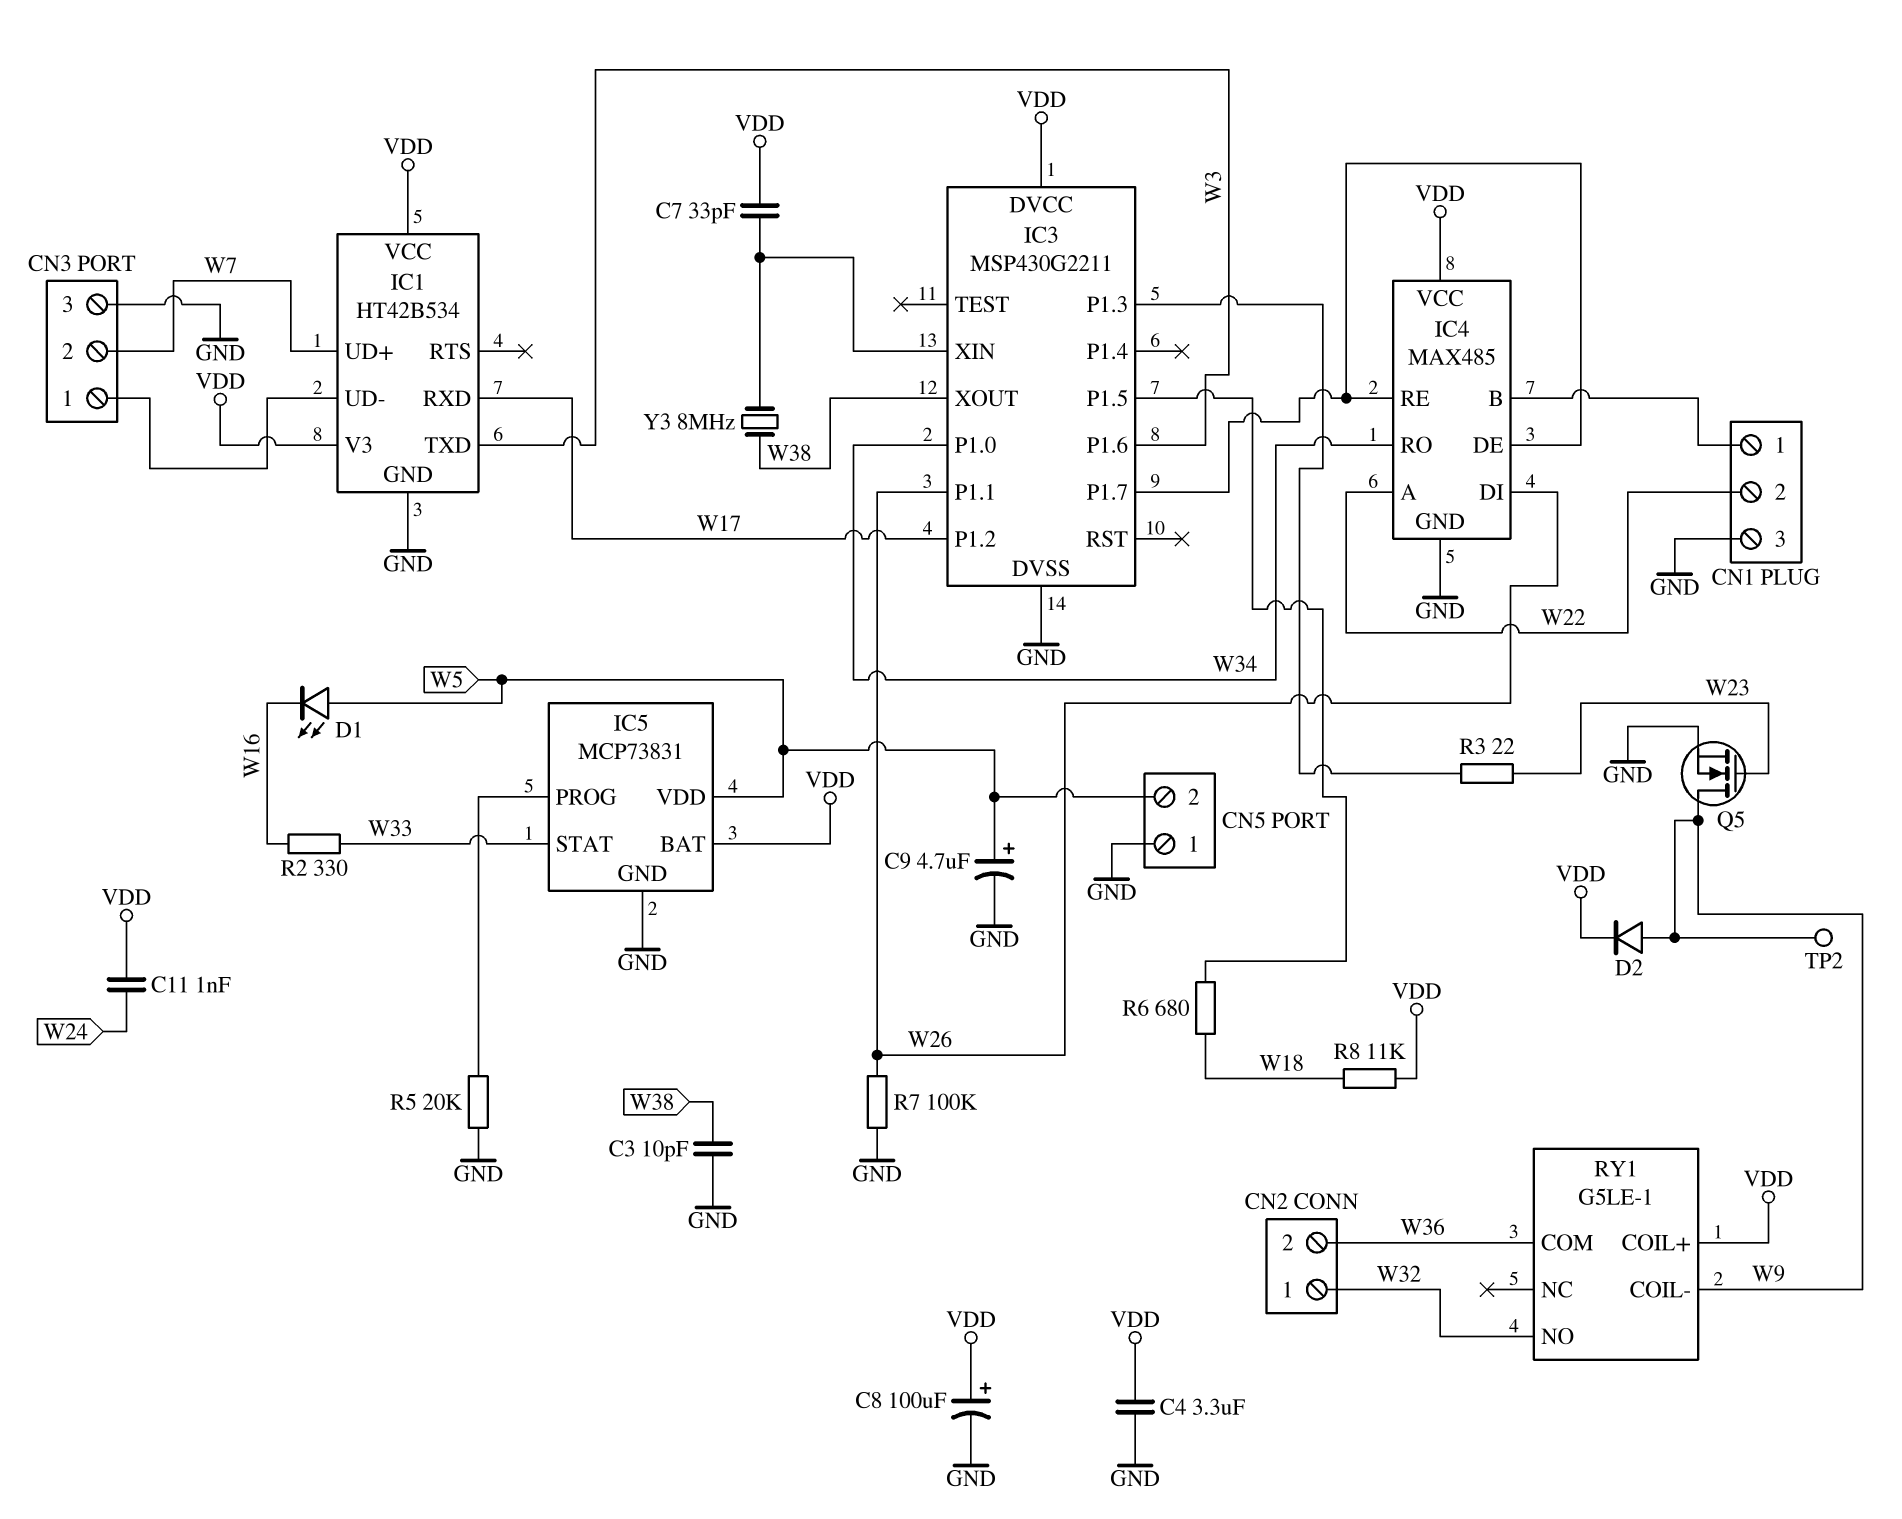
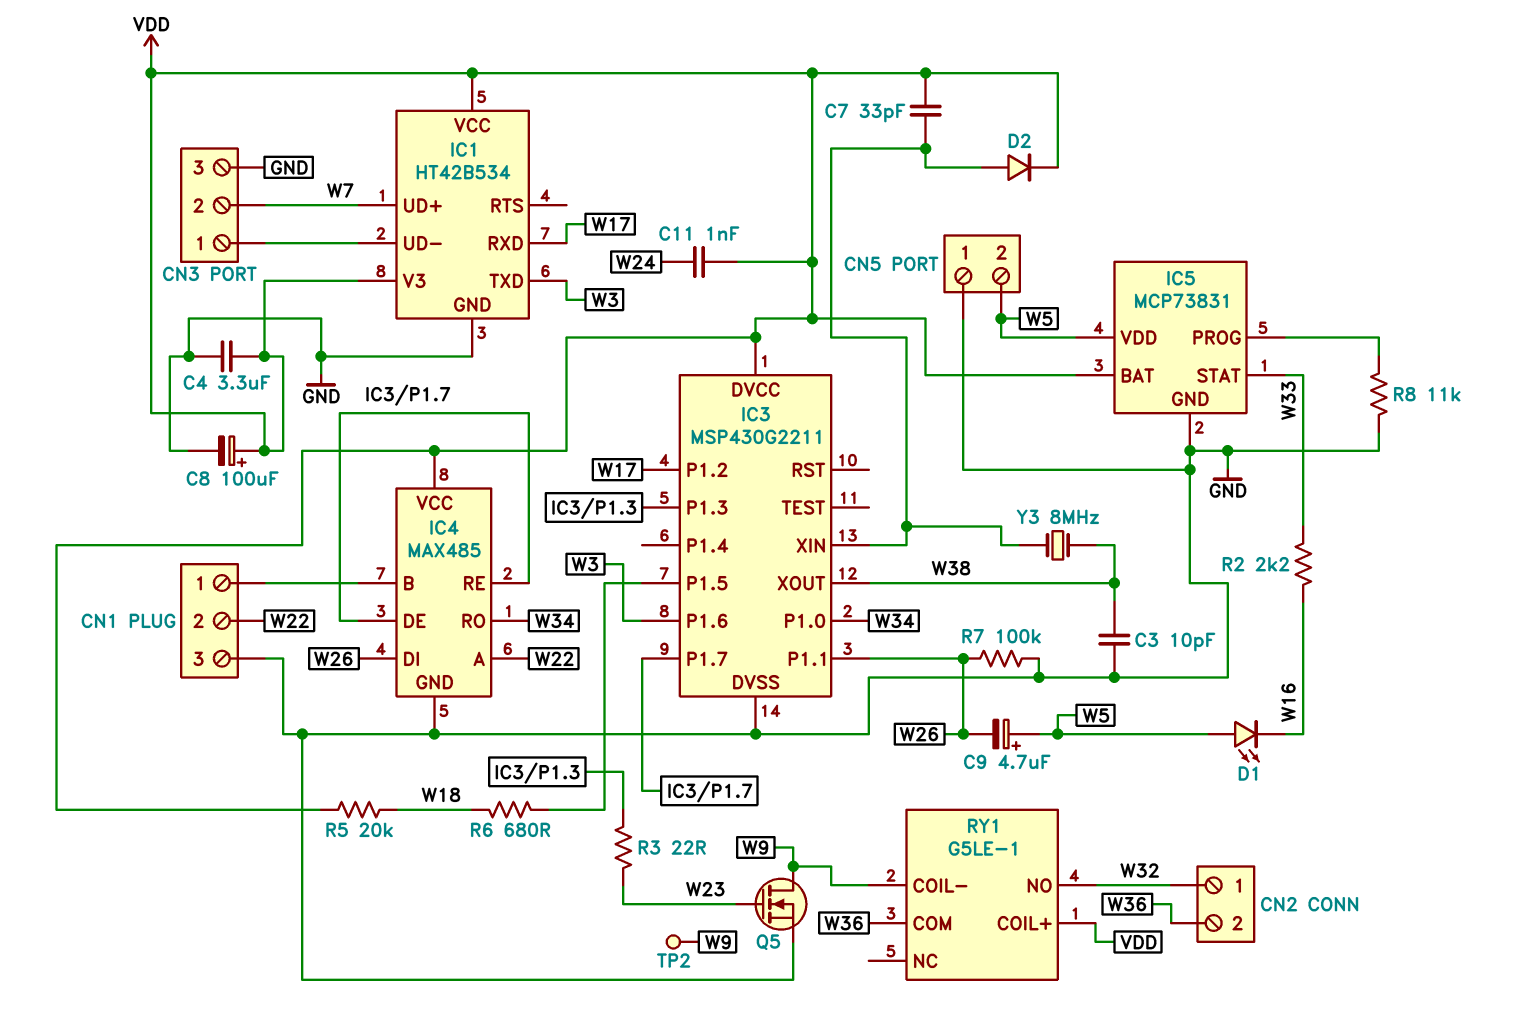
C9: 4.7uF (plus W5, minus GND) -> 4.7uF (plus W5, minus W26)
D2: diode (A W9, K VDD) -> diode (A IC3/XIN, K VDD)
R2: 330 (W16, W33) -> 2.2k (W16, W33)
R5: 20k (GND, IC5/PROG) -> 20k (VDD, W18)
R8: 11k (VDD, W18) -> 11k (GND, IC5/PROG)

